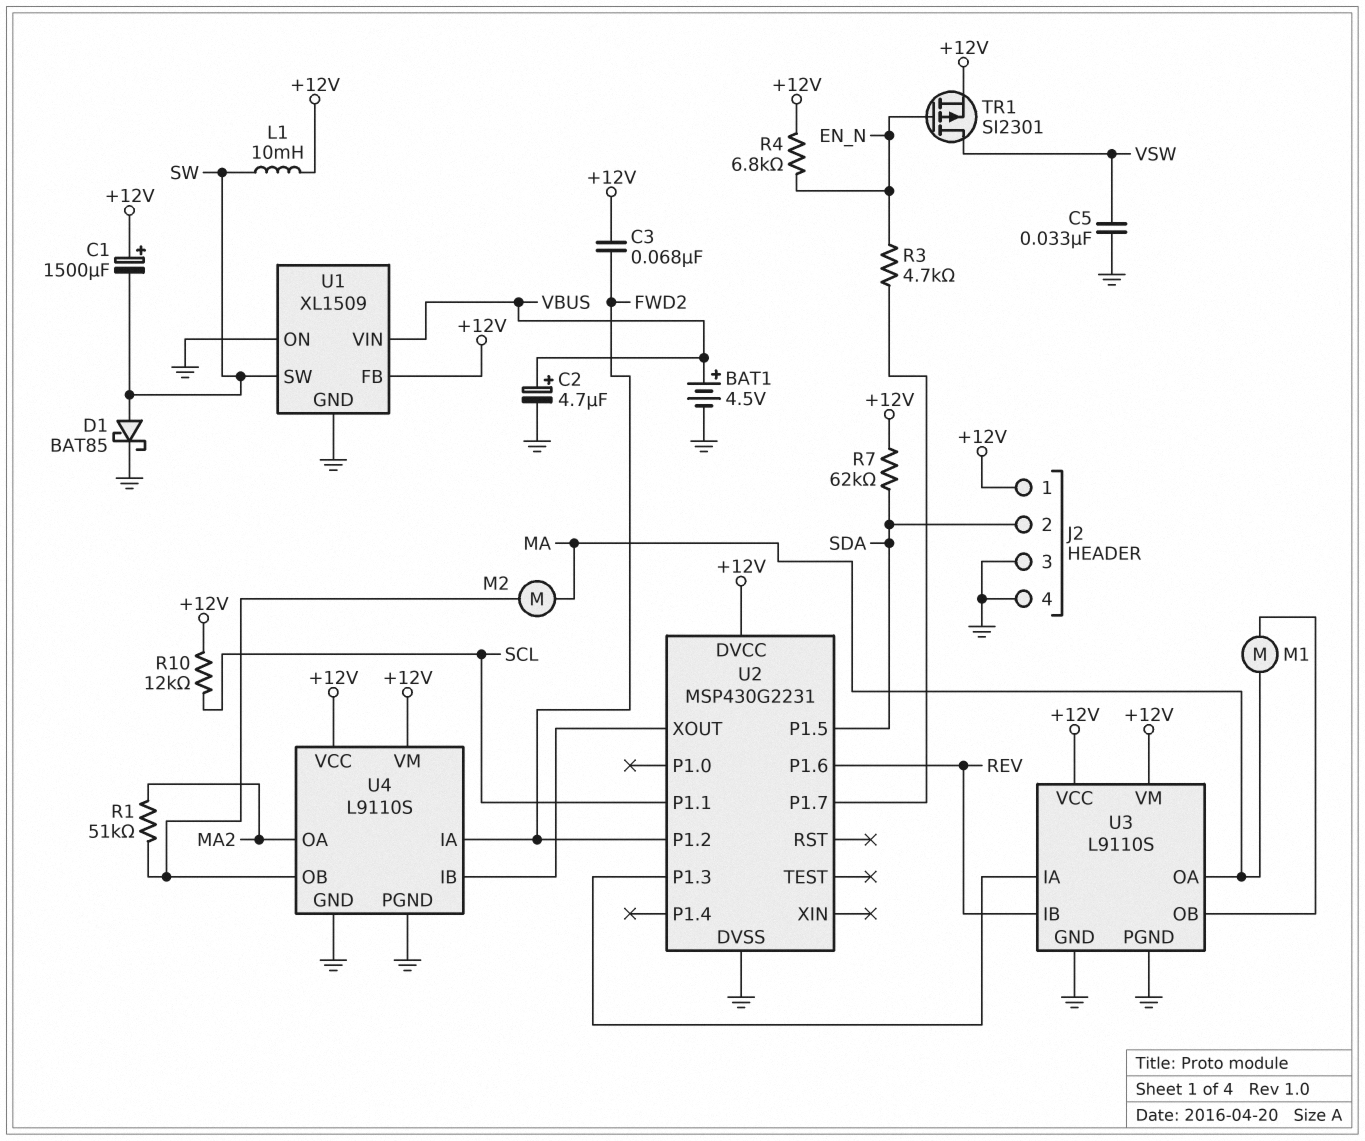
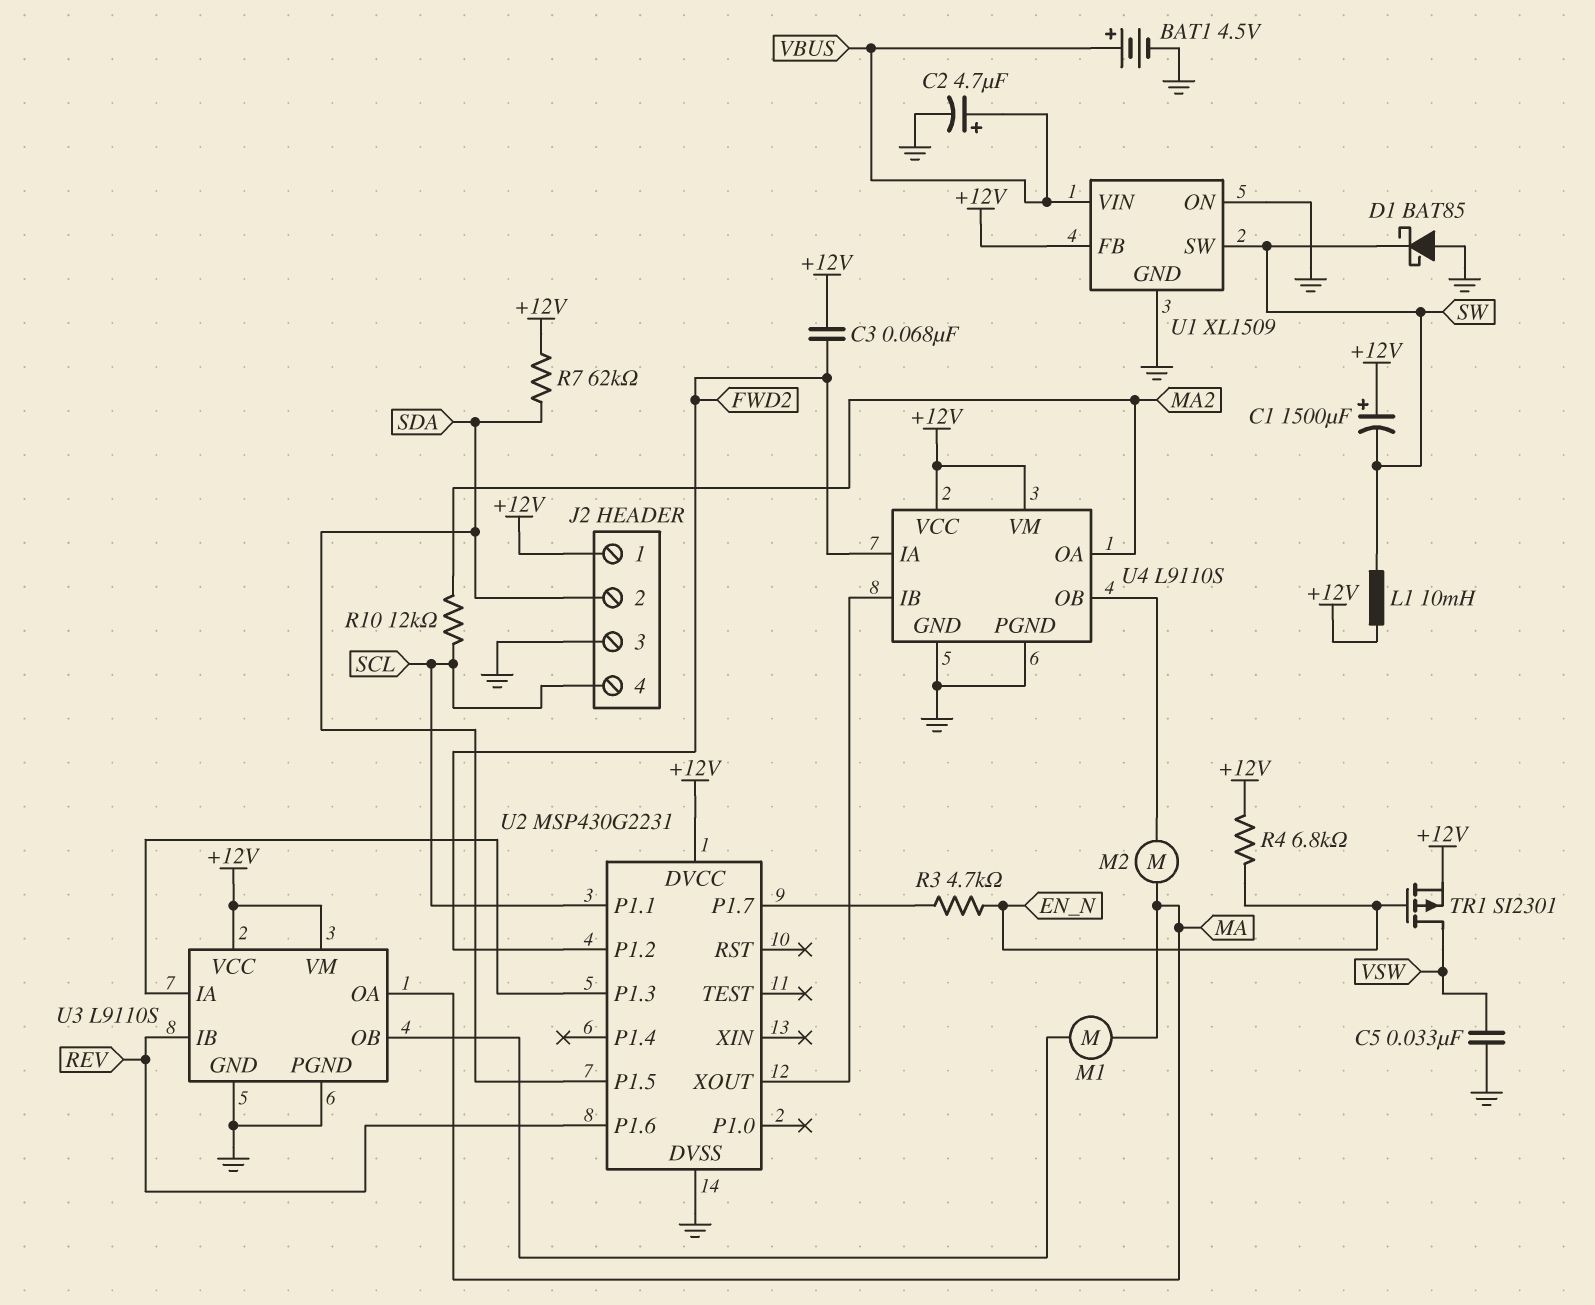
D1: schottky BAT85 (A SW, K GND) -> schottky BAT85 (A GND, K SW)
J2 pin 4: GND -> SCL
R1: 51k (MA2, U4/OB) -> none
R10: 12k (+12V, SCL) -> 12k (MA2, SCL)

